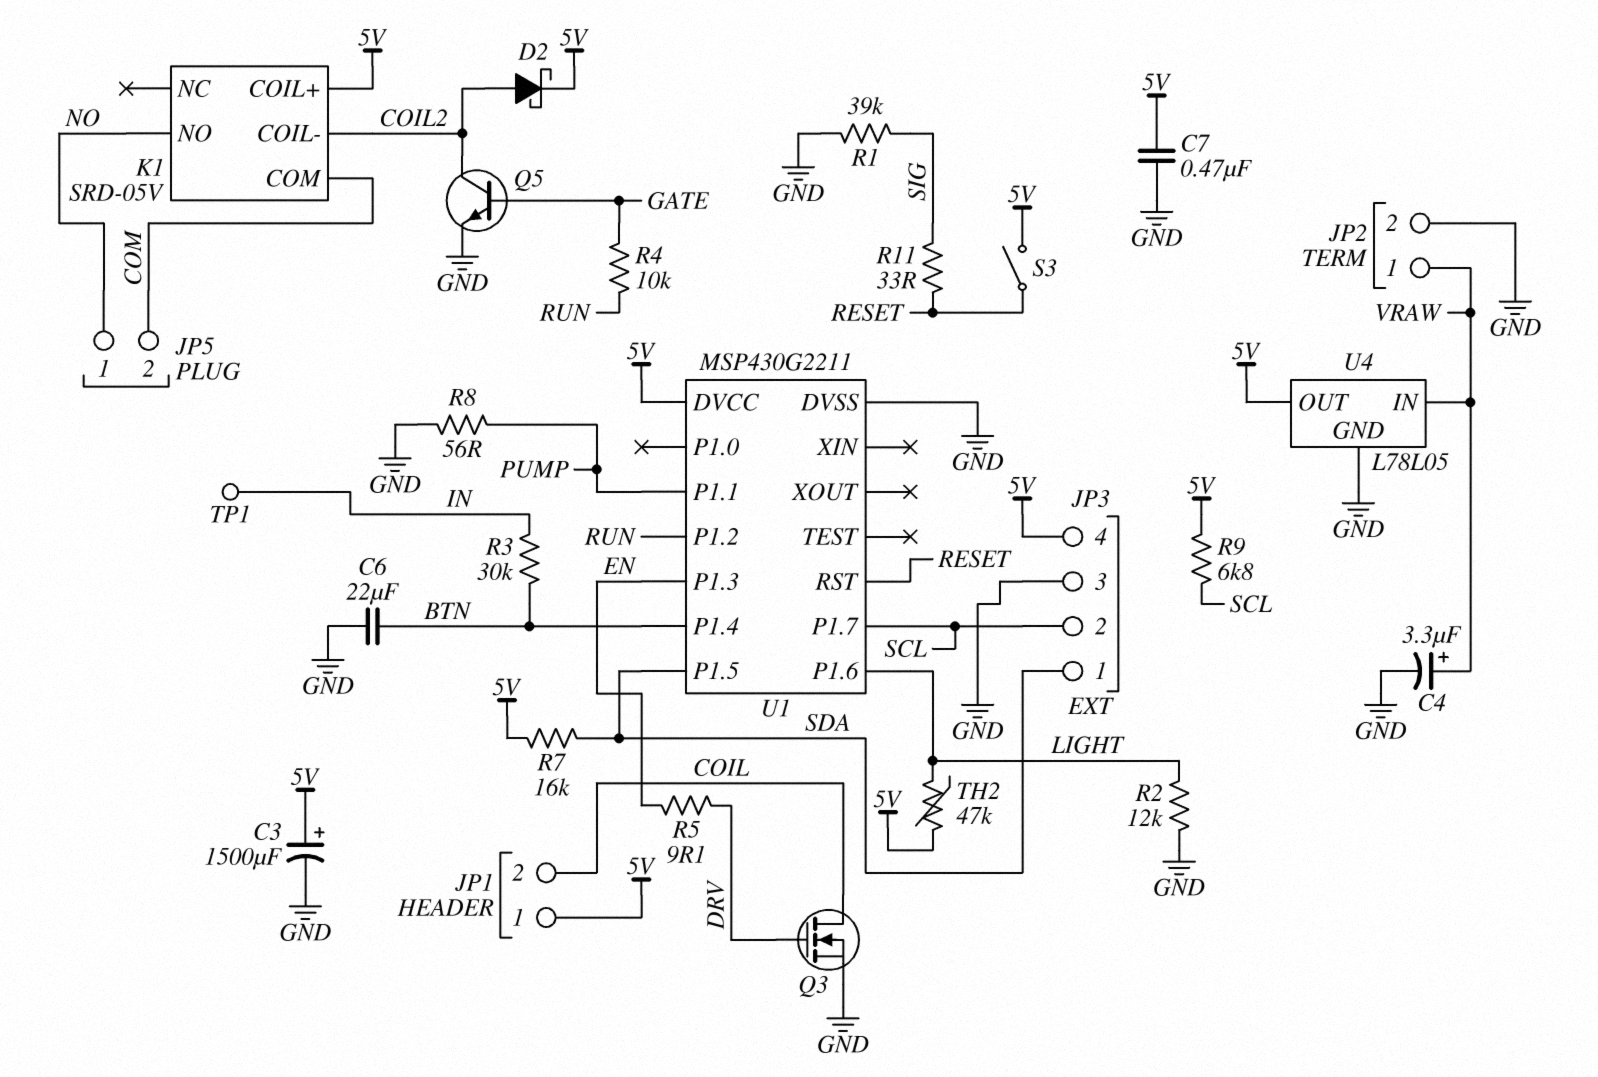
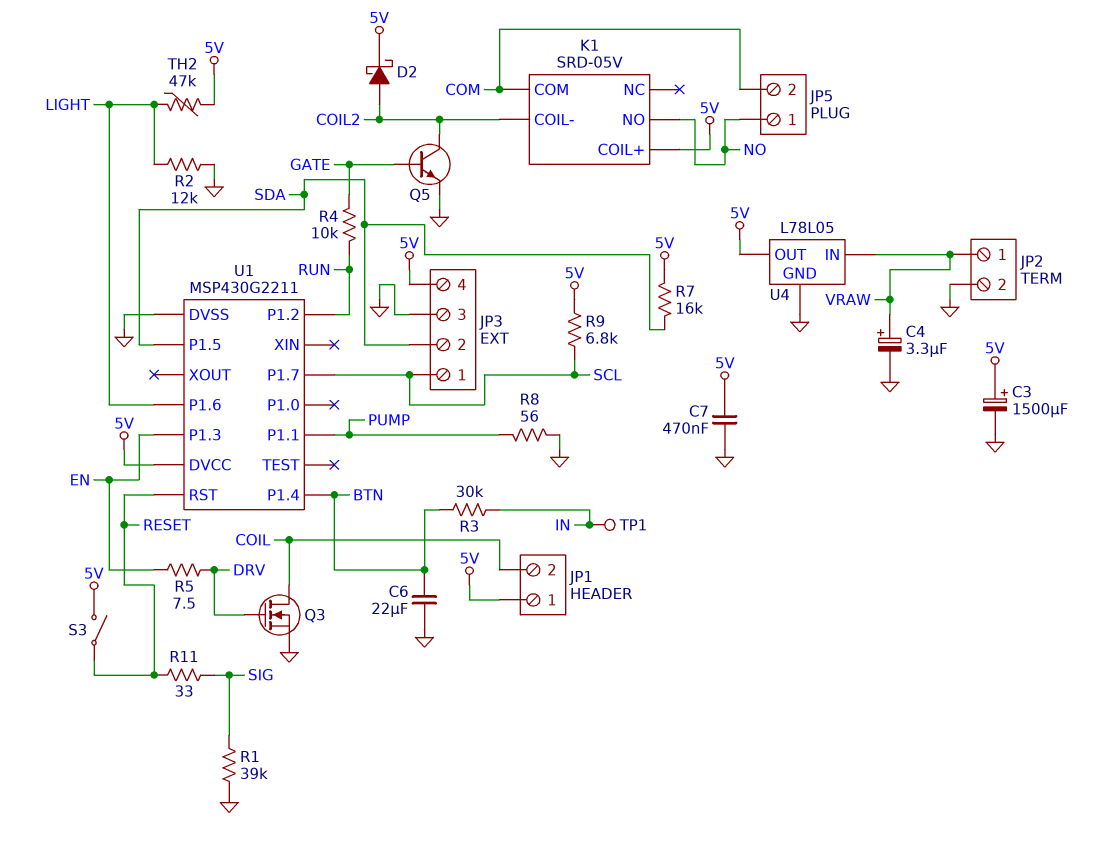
JP3 pin 1: SDA -> SCL
JP3 pin 2: SCL -> SDA
R5: 9.1 (DRV, EN) -> 7.5 (DRV, EN)

